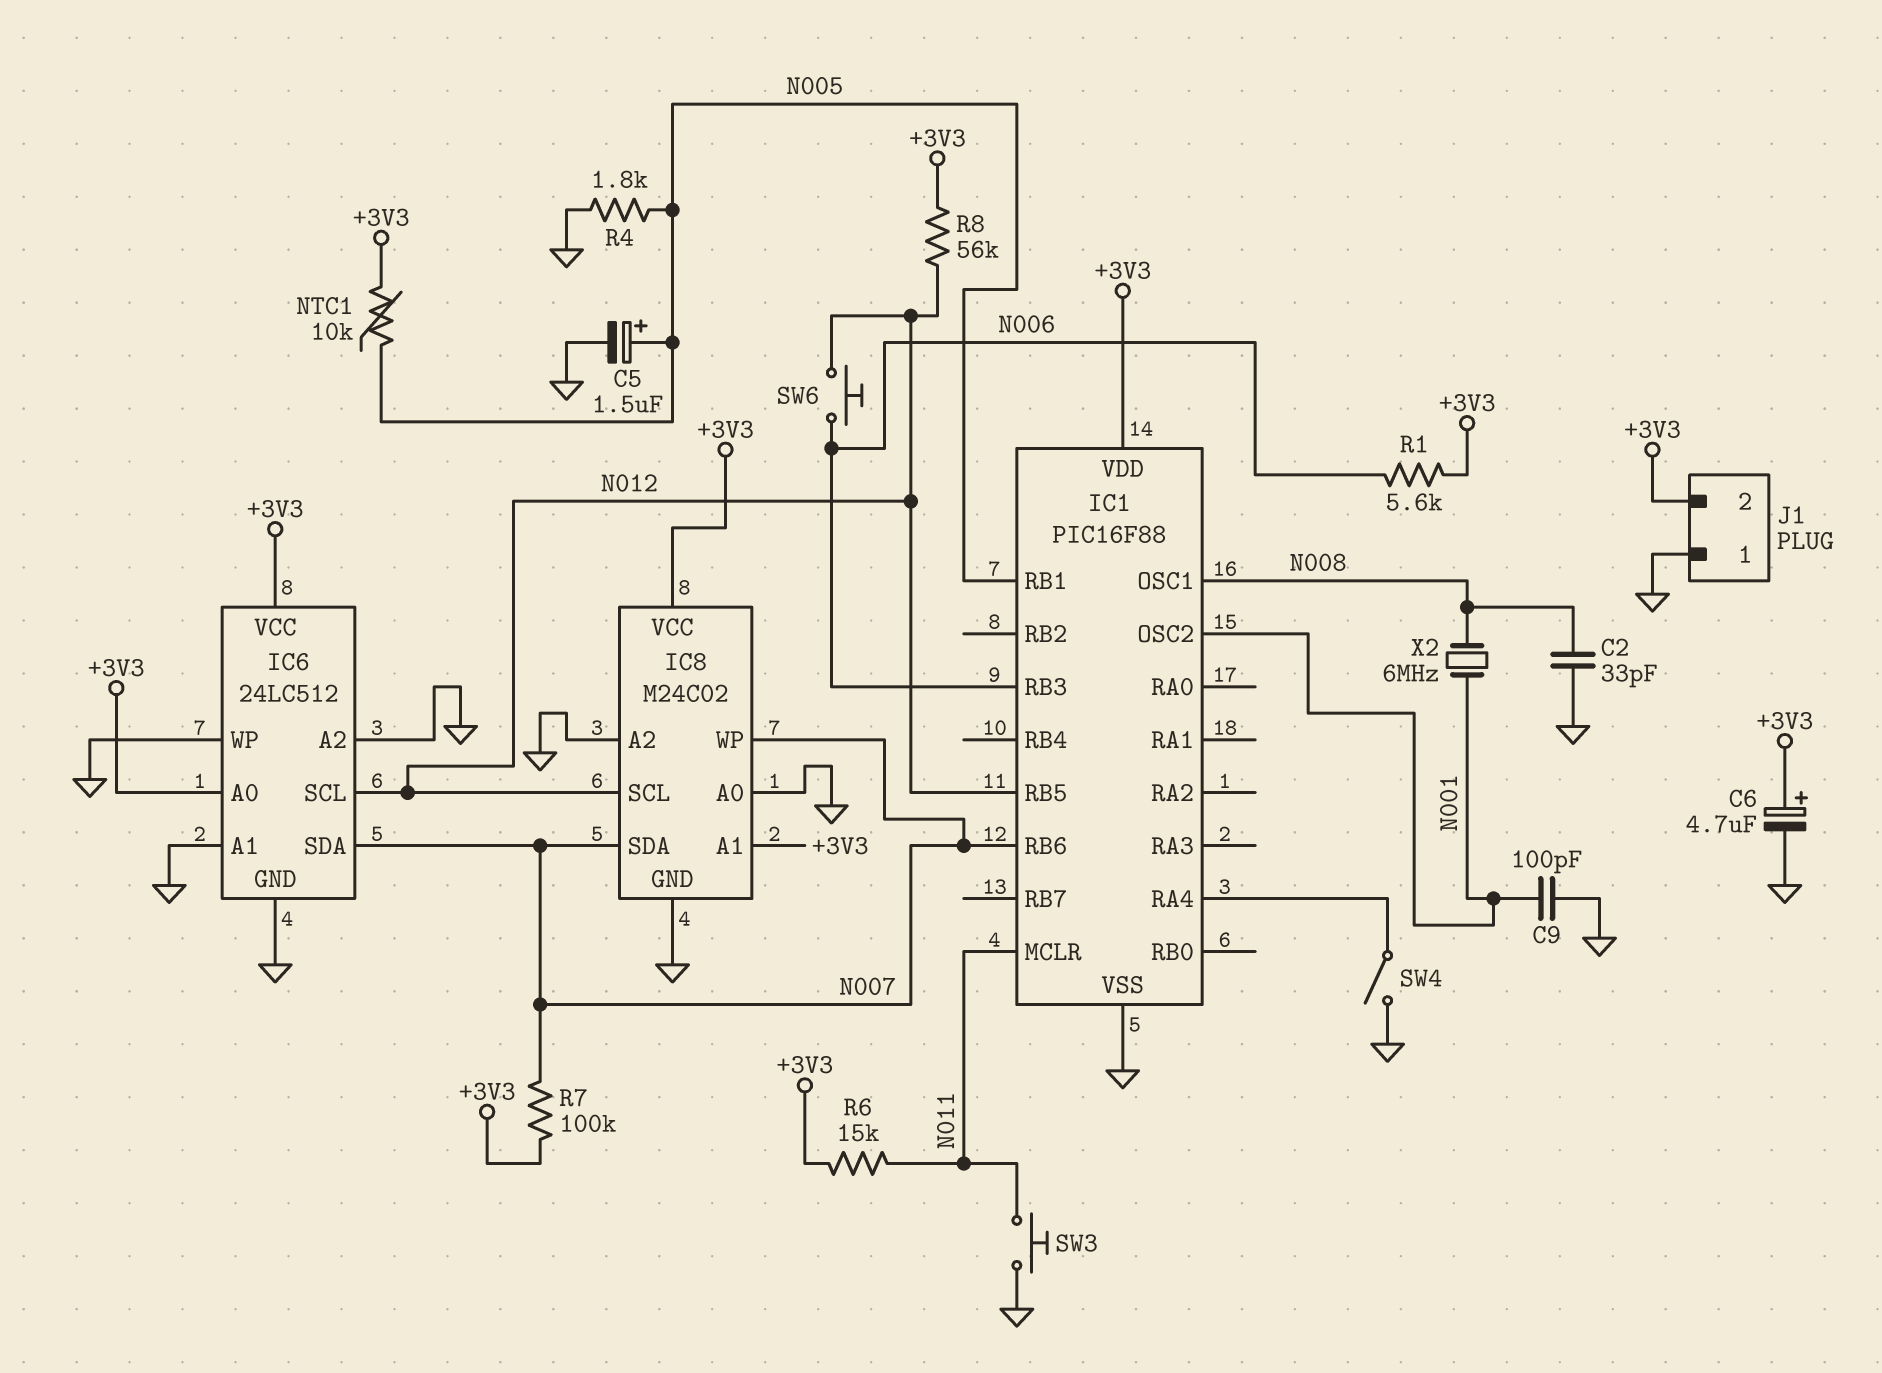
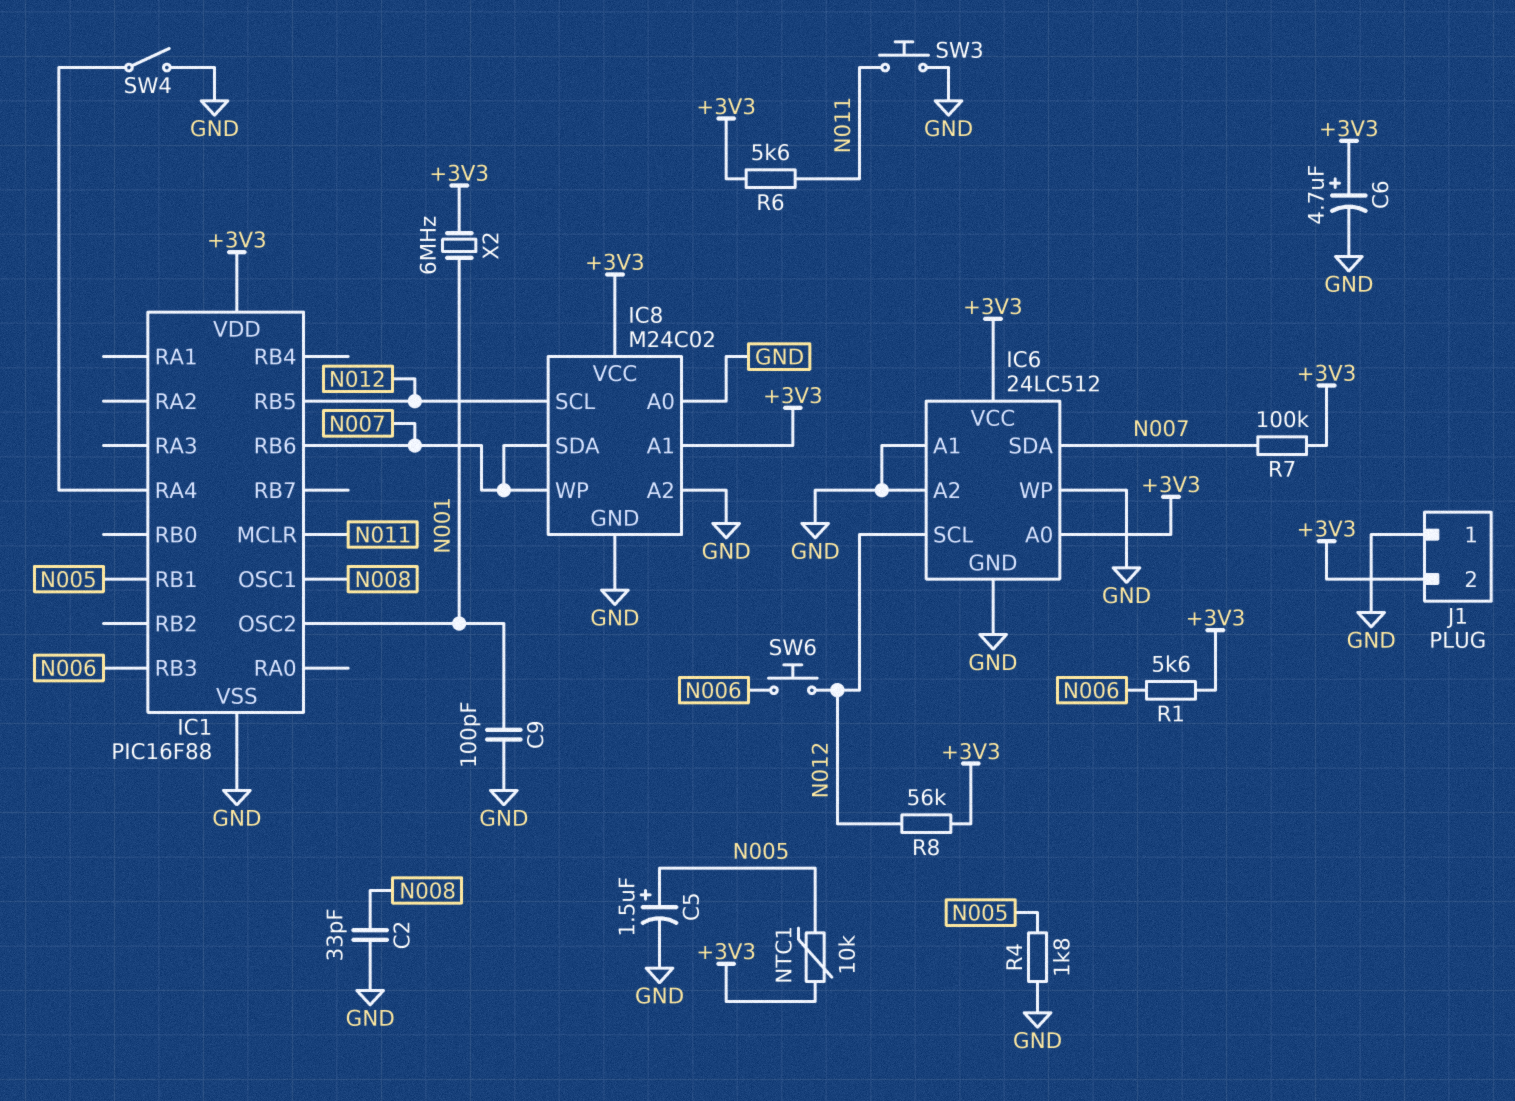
R6: 15k (+3V3, N011) -> 5.6k (+3V3, N011)
X2: 6MHz (N001, N008) -> 6MHz (+3V3, N001)

